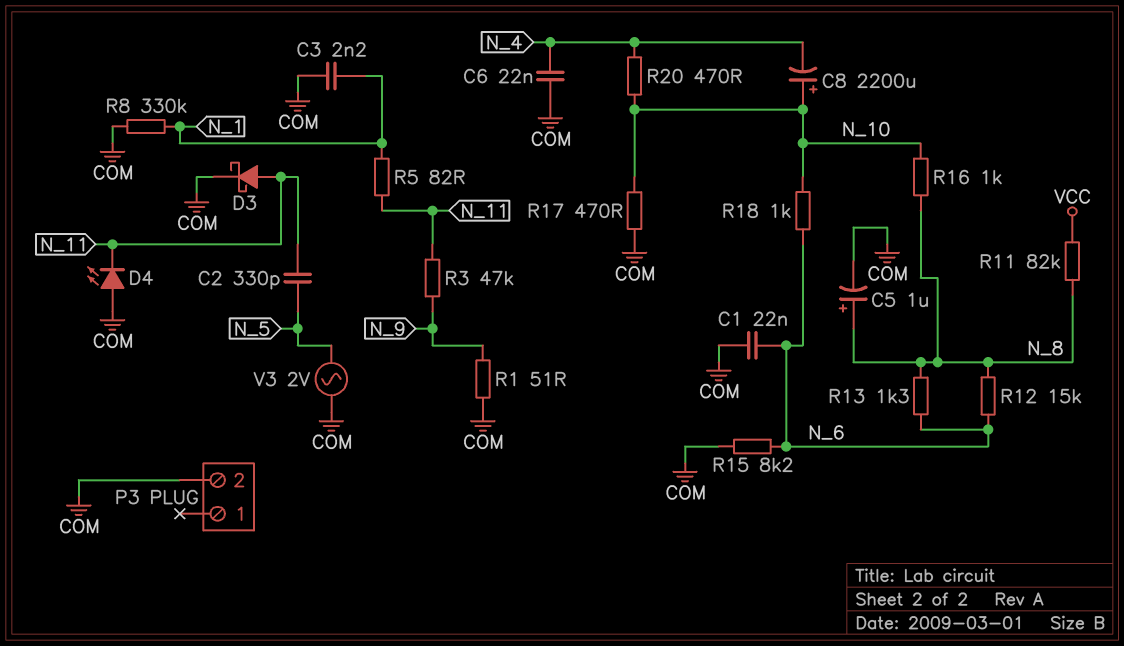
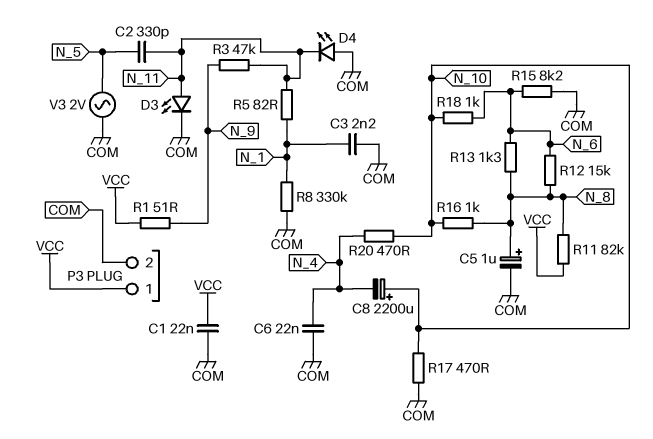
C1: 22nF (COM, N_6) -> 22nF (COM, VCC)
D3: schottky (A N_11, K COM) -> LED (A N_11, K COM)
P3 pin 1: none -> VCC
R1: 51 (COM, N_9) -> 51 (N_9, VCC)

